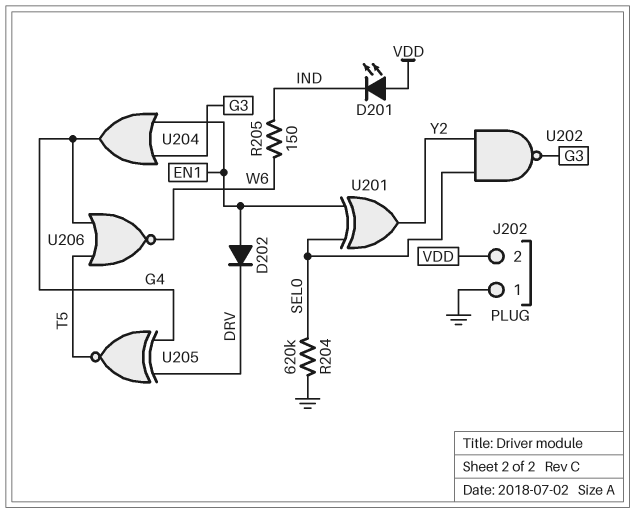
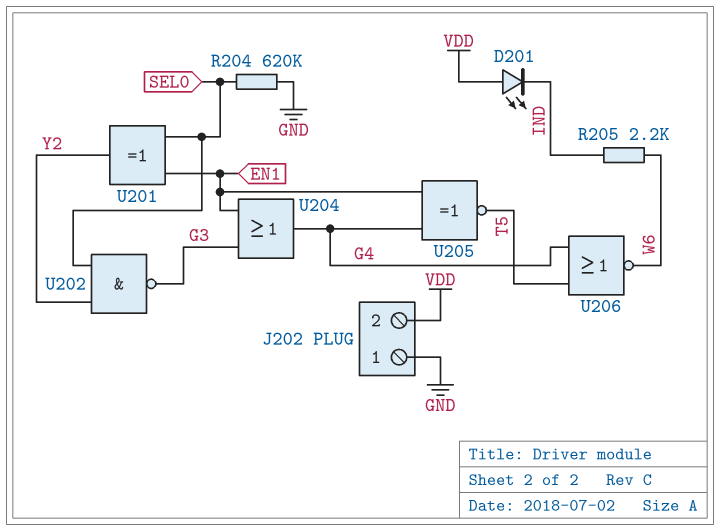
D202: diode (A EN1, K DRV) -> none
R205: 150 (IND, W6) -> 2.2k (IND, W6)
U205: XNOR (in DRV, in G4, out T5) -> XNOR (in EN1, in G4, out T5)

